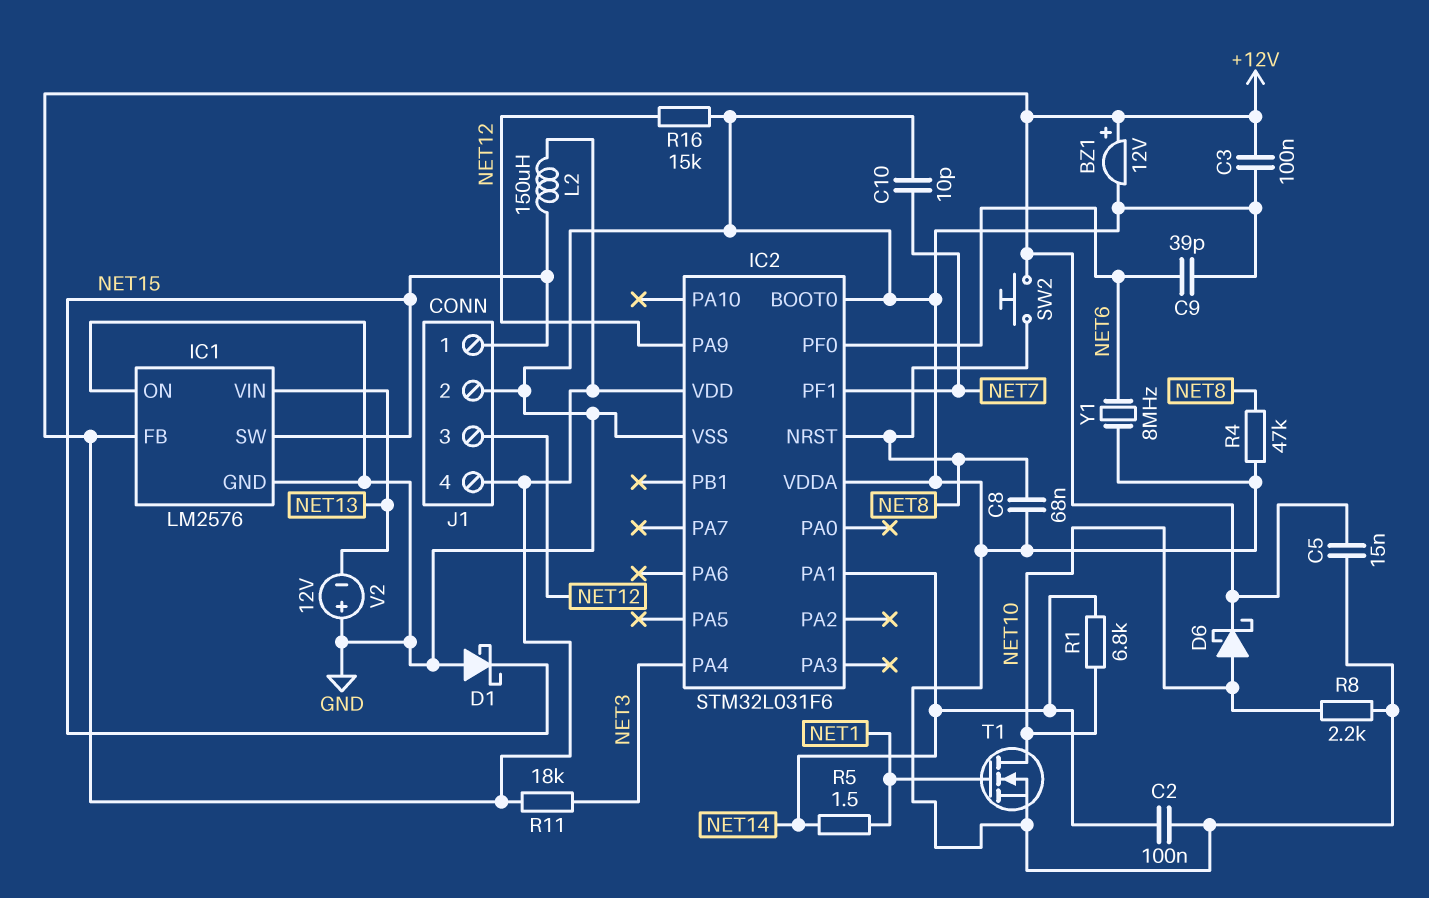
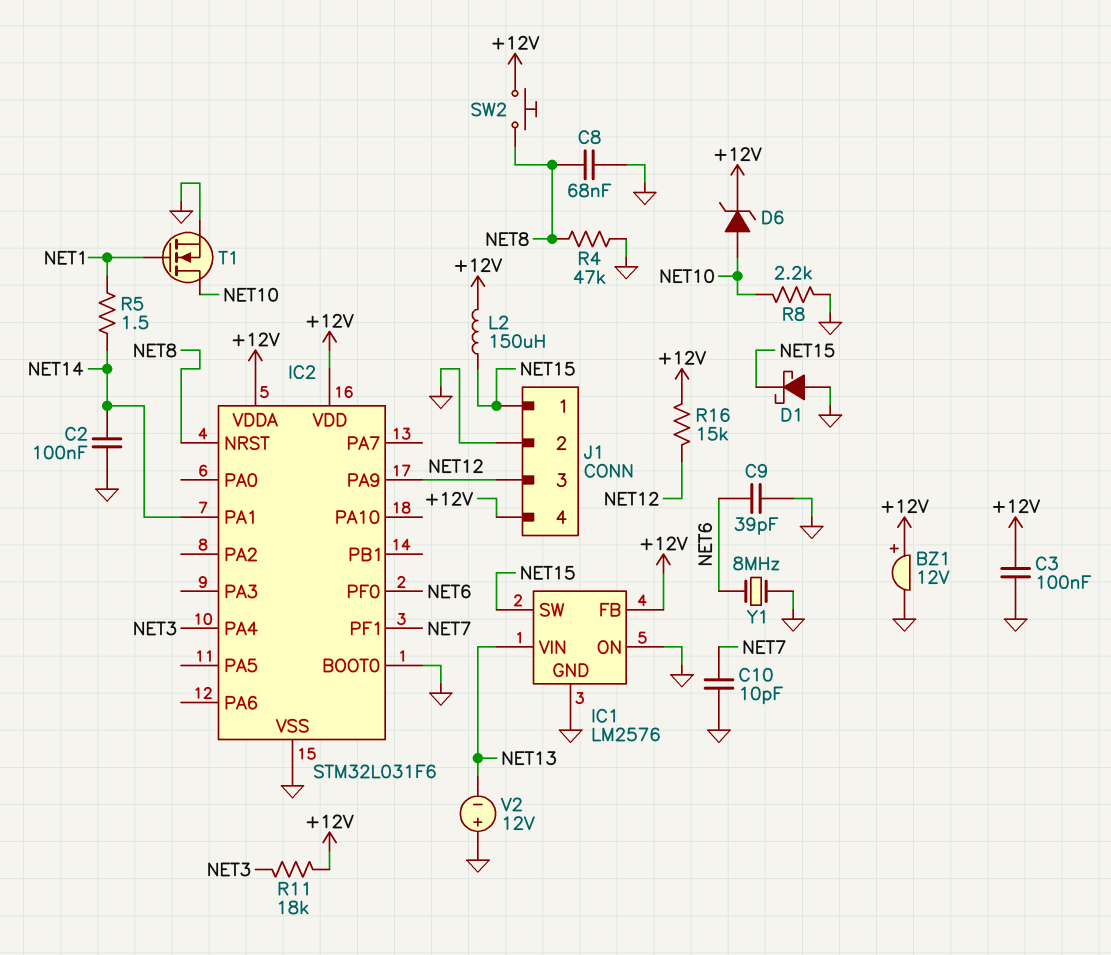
C5: 15nF (+12V, GND) -> none
D6: schottky (A NET10, K +12V) -> zener (A NET10, K +12V)
IC2 pin VDDA: GND -> +12V
R1: 6.8k (NET10, NET14) -> none
R16: 15k (GND, NET12) -> 15k (+12V, NET12)

